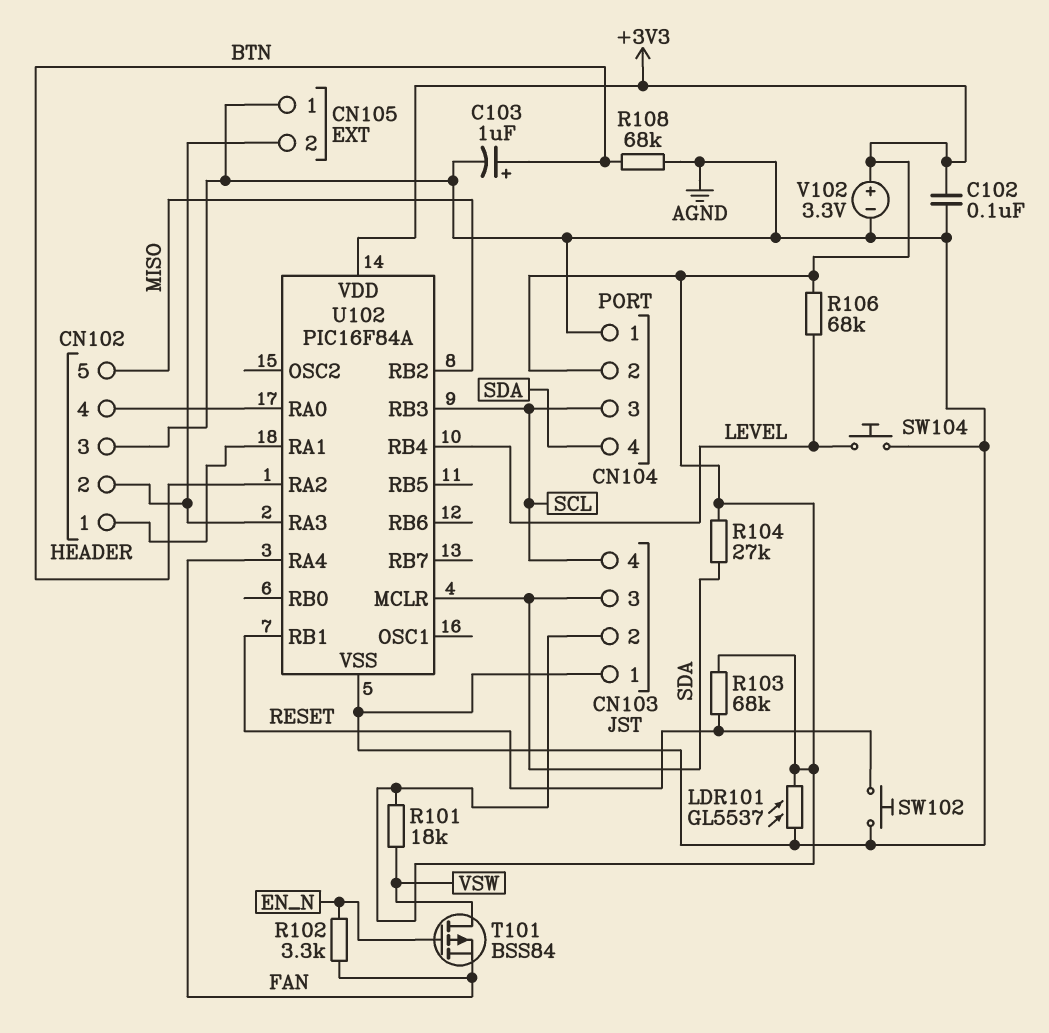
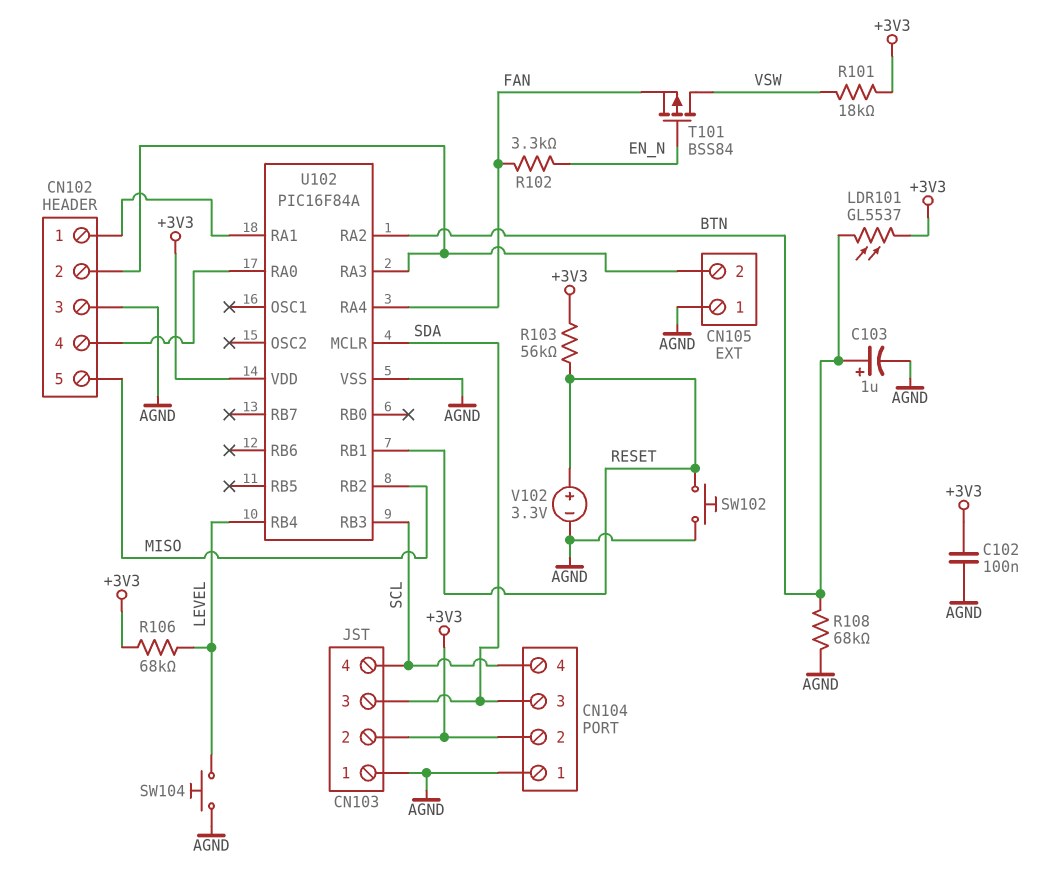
CN104 pin 3: SCL -> SDA
CN104 pin 4: SDA -> SCL
LDR101: GL5537 (+3V3, AGND) -> GL5537 (+3V3, BTN)
R103: 68k (+3V3, RESET) -> 56k (+3V3, RESET)
R104: 27k (+3V3, SDA) -> none
V102: 3.3V (plus +3V3, minus AGND) -> 3.3V (plus RESET, minus AGND)

